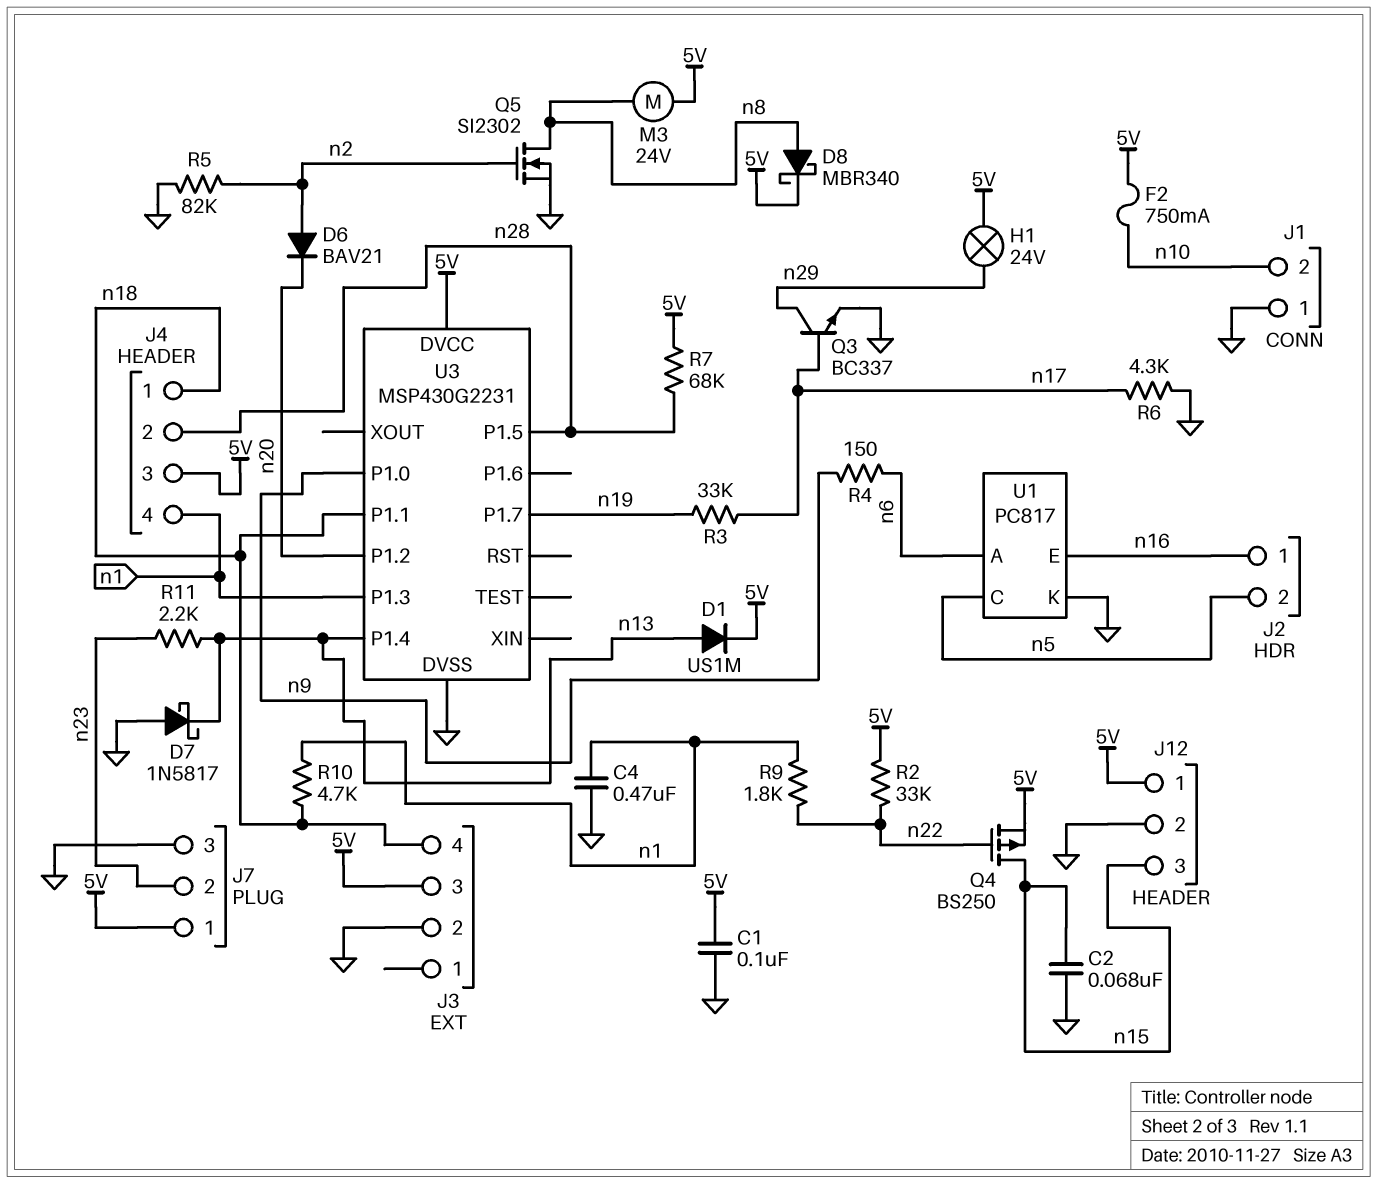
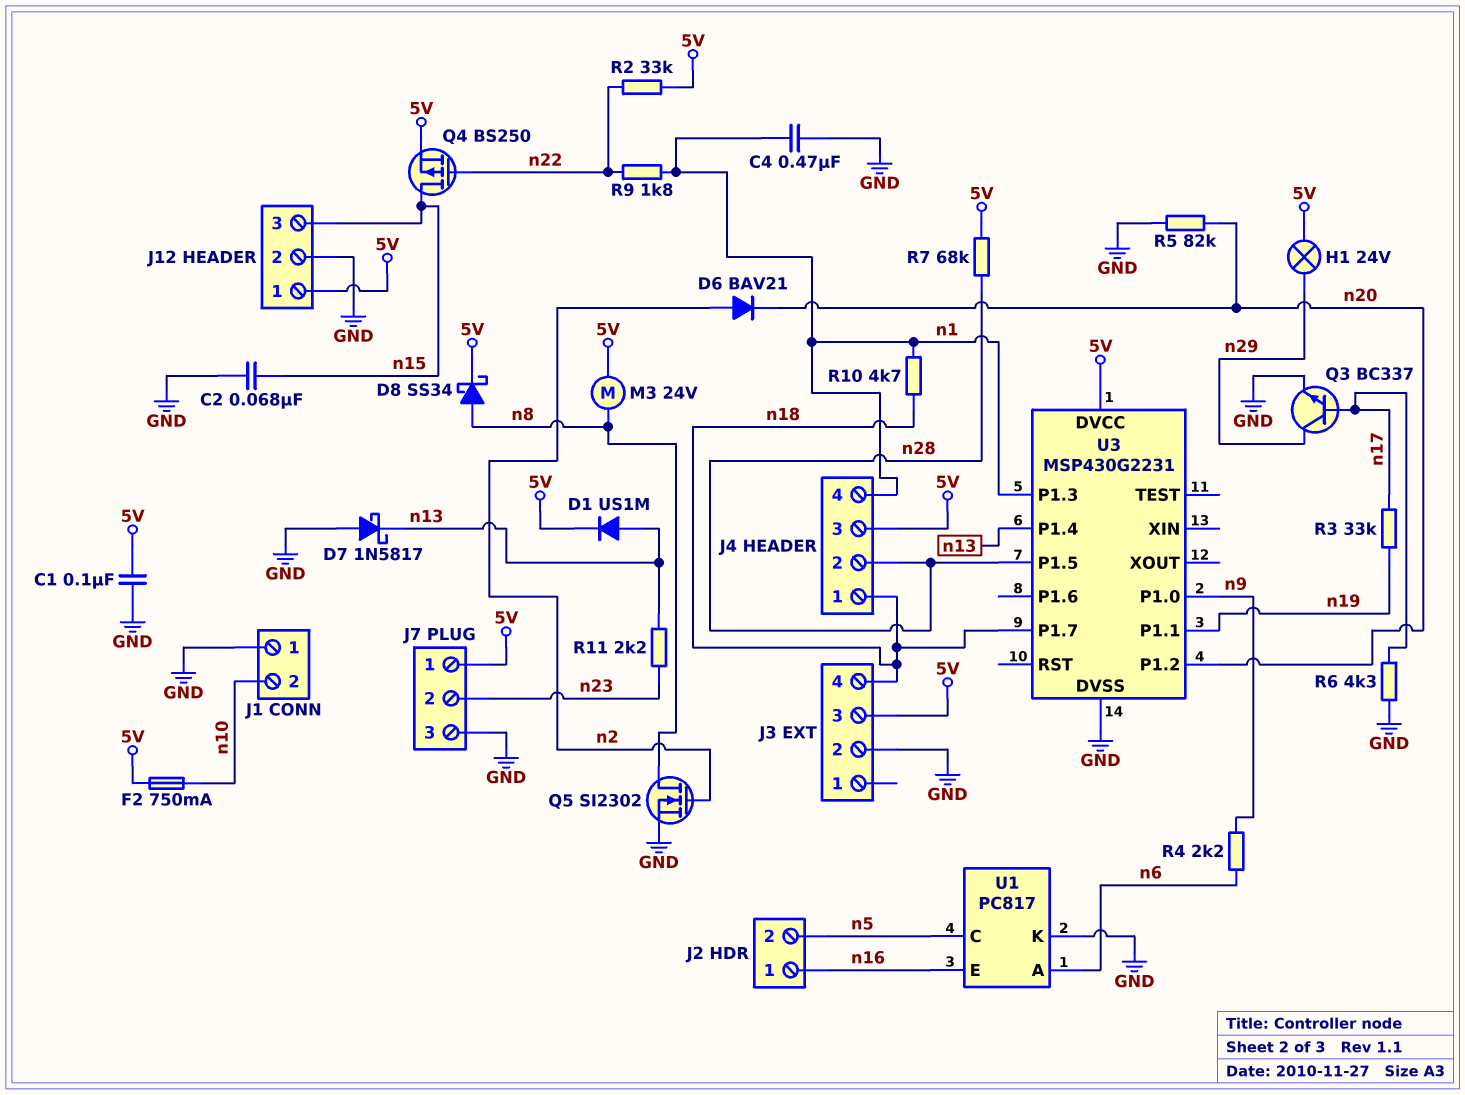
D8: schottky MBR340 (A n8, K 5V) -> schottky SS34 (A n8, K 5V)
R4: 150 (n6, n9) -> 2.2k (n6, n9)
R5: 82k (GND, n2) -> 82k (GND, n20)
U3 pin P1.1: n18 -> n19
U3 pin P1.7: n19 -> n18

